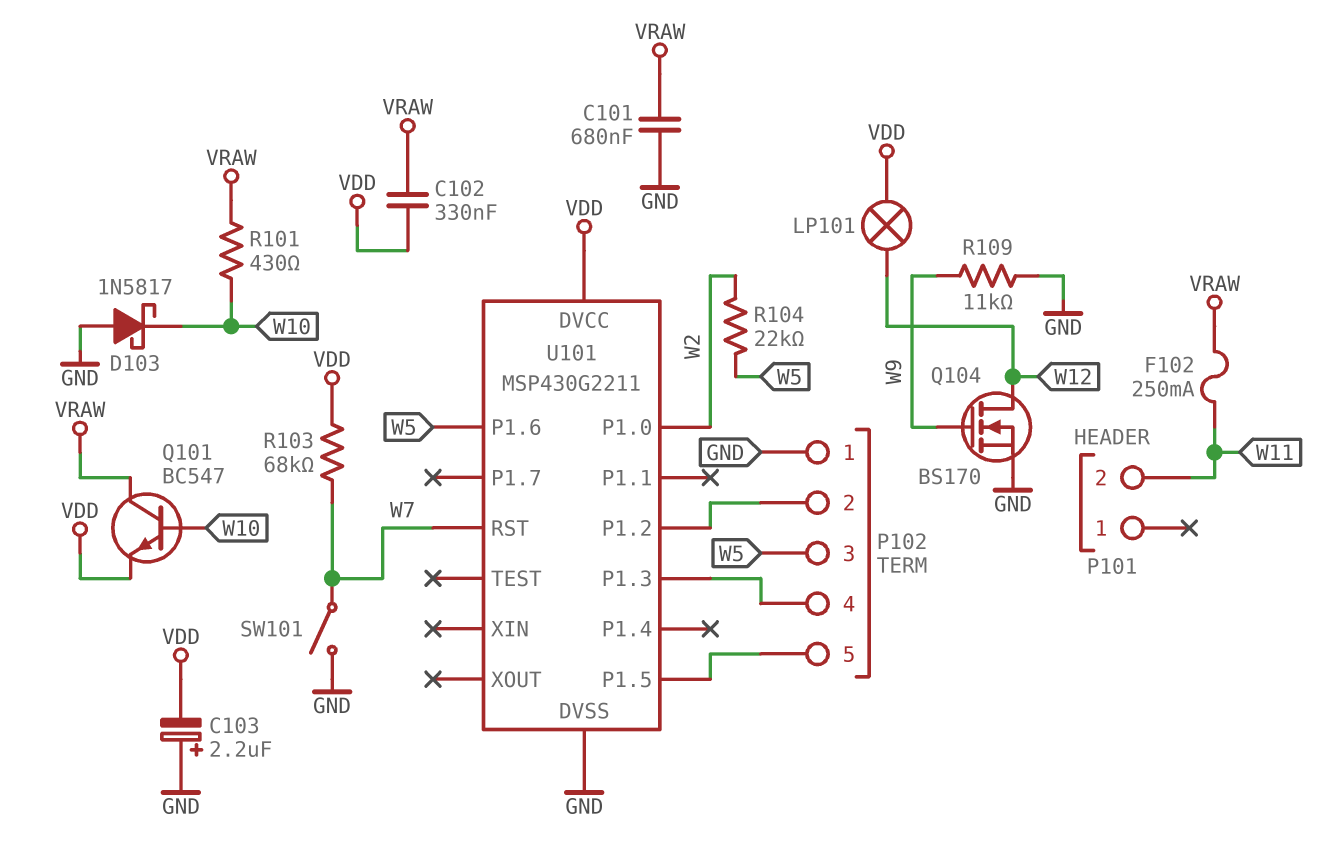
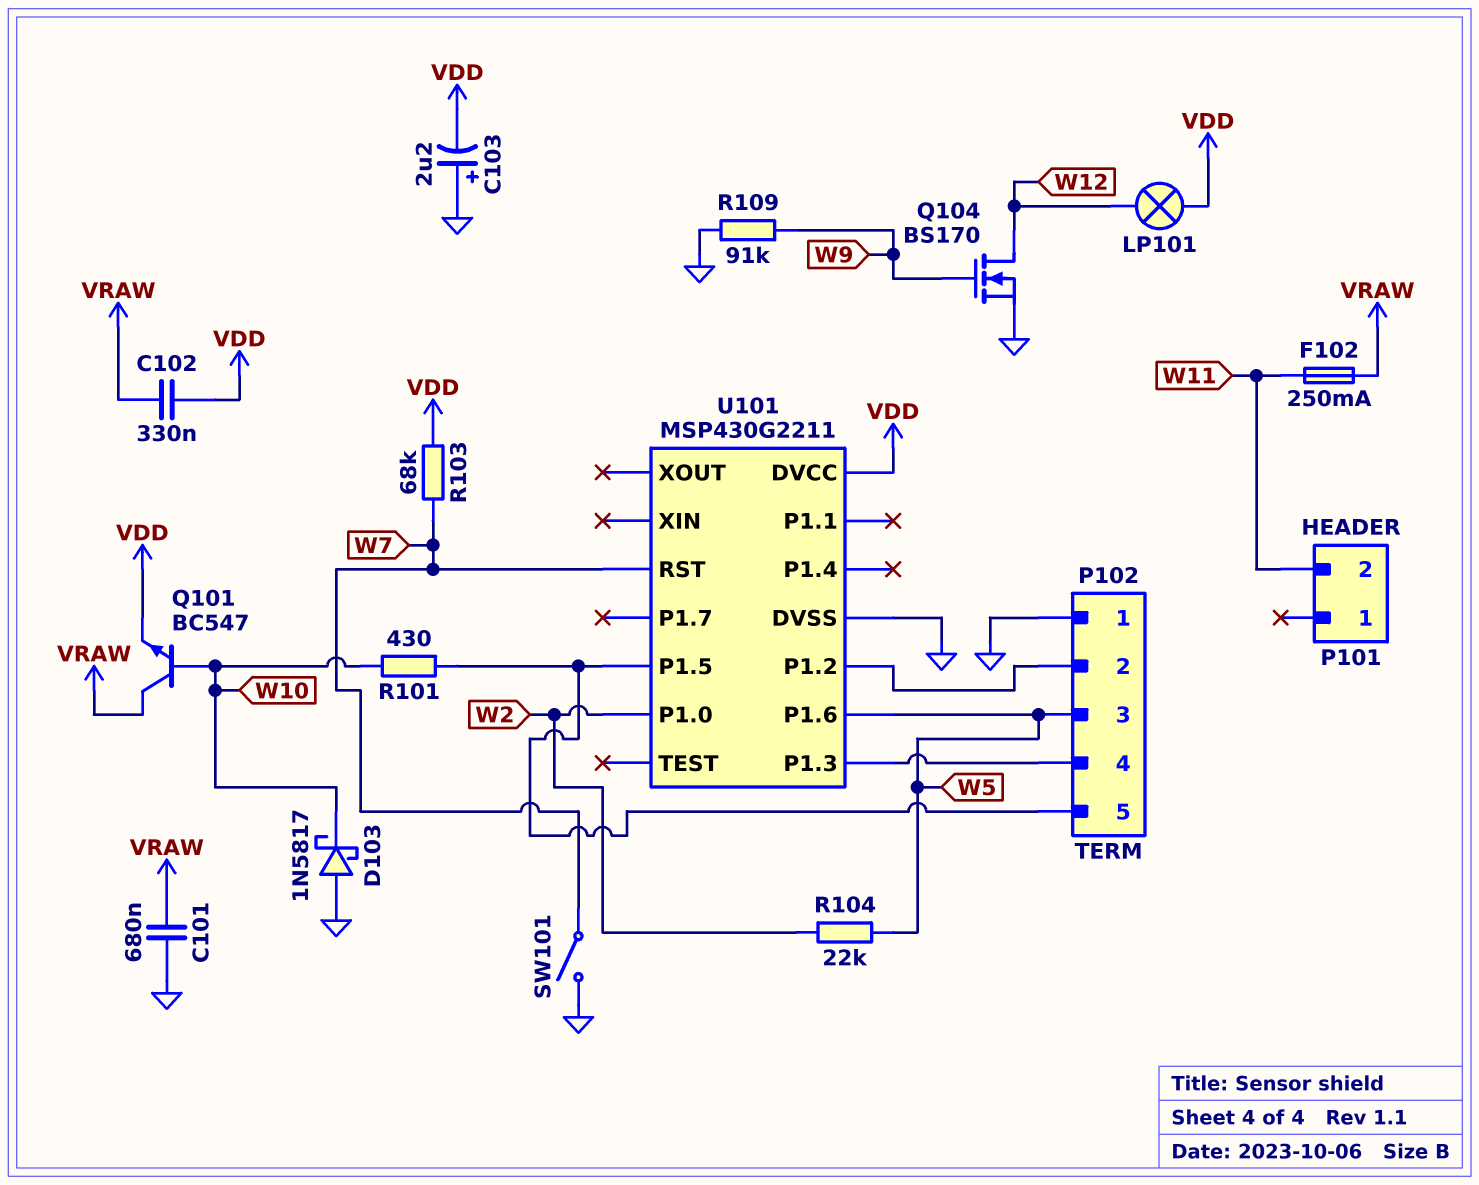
R101: 430 (VRAW, W10) -> 430 (P102/5, W10)
R109: 11k (GND, W9) -> 91k (GND, W9)

